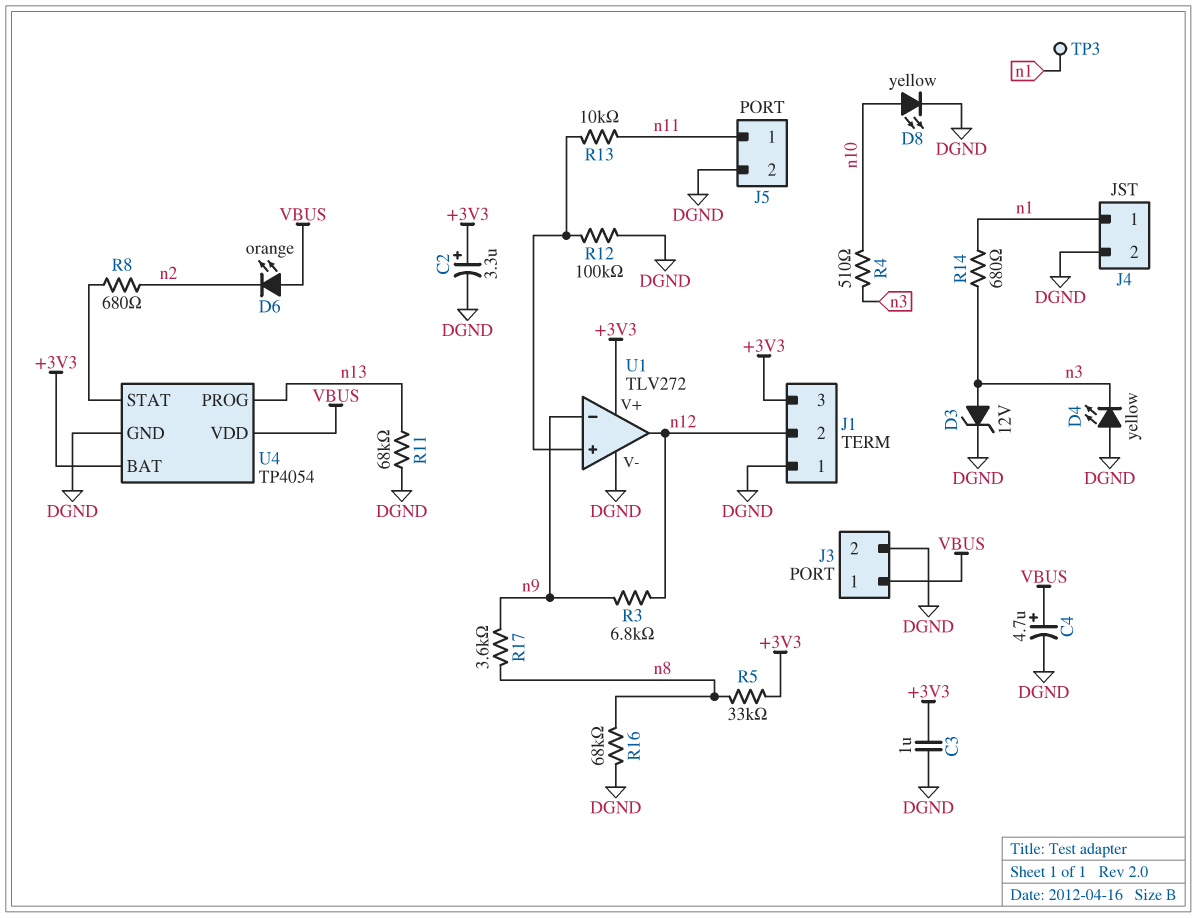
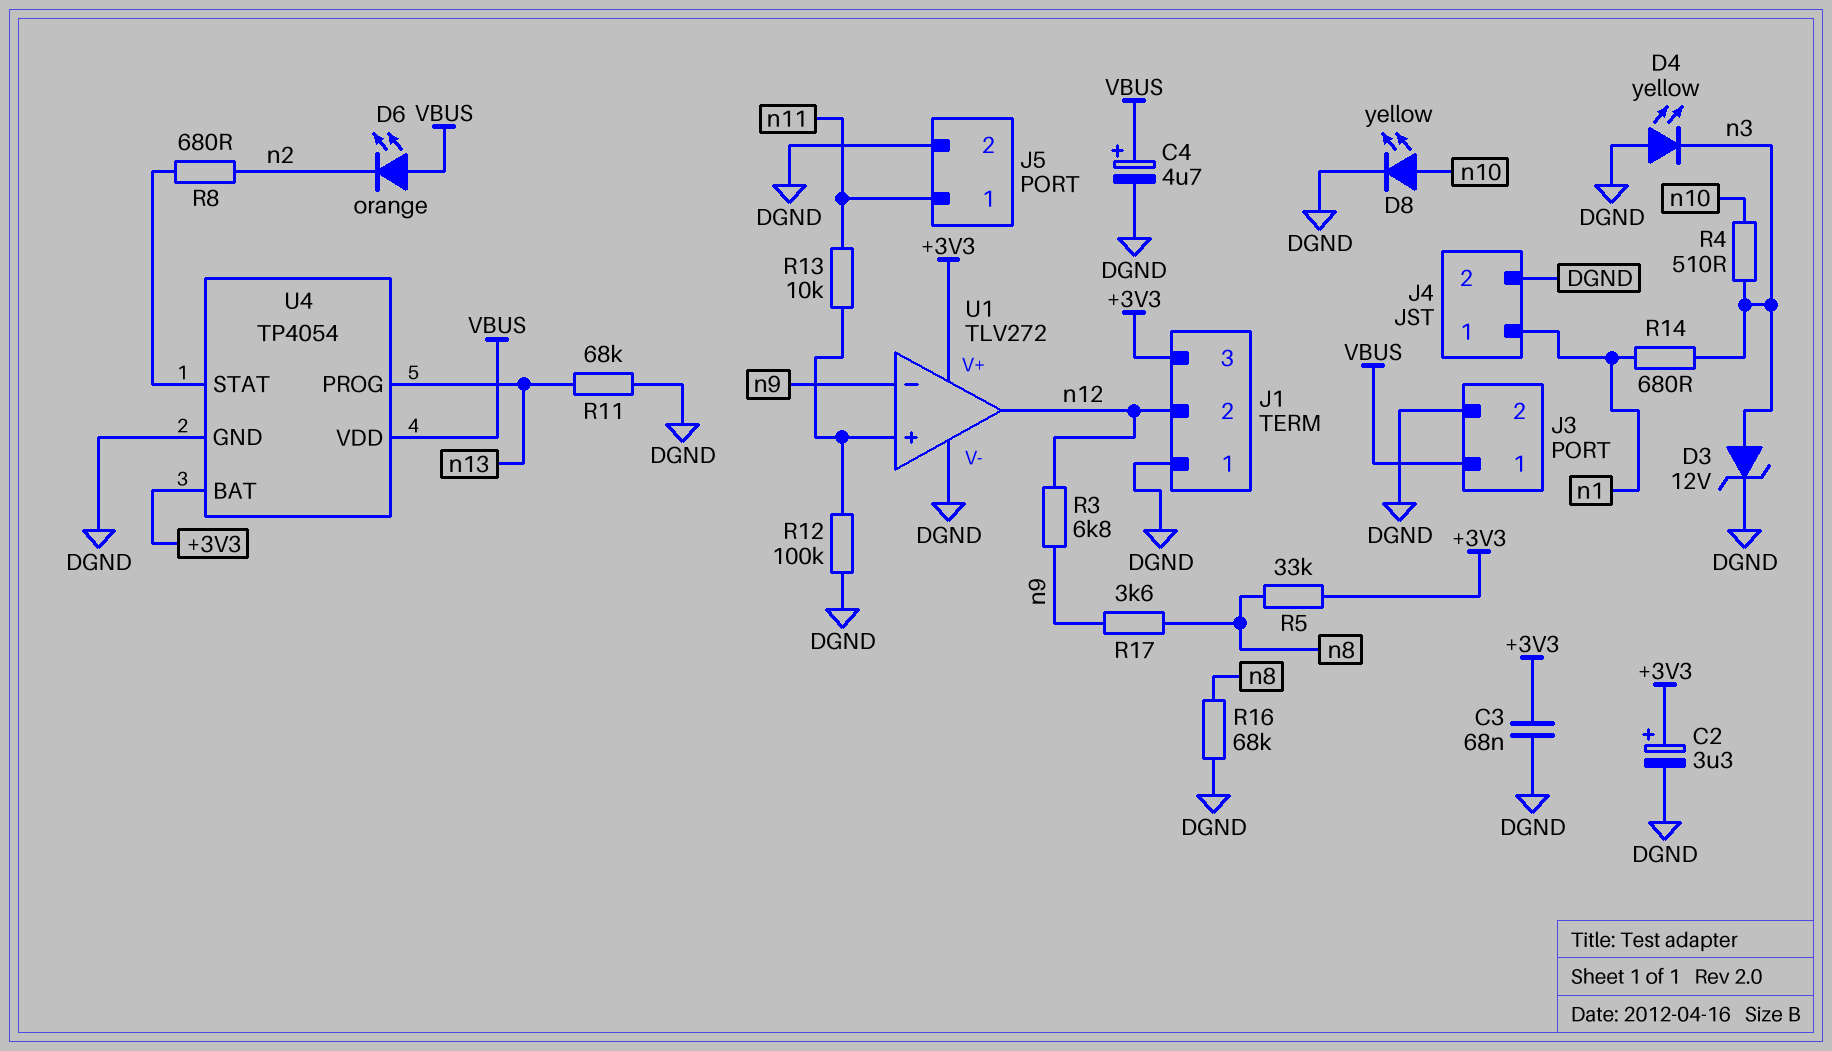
C3: 1uF (+3V3, DGND) -> 68nF (+3V3, DGND)
TP3: test point (n1) -> none

